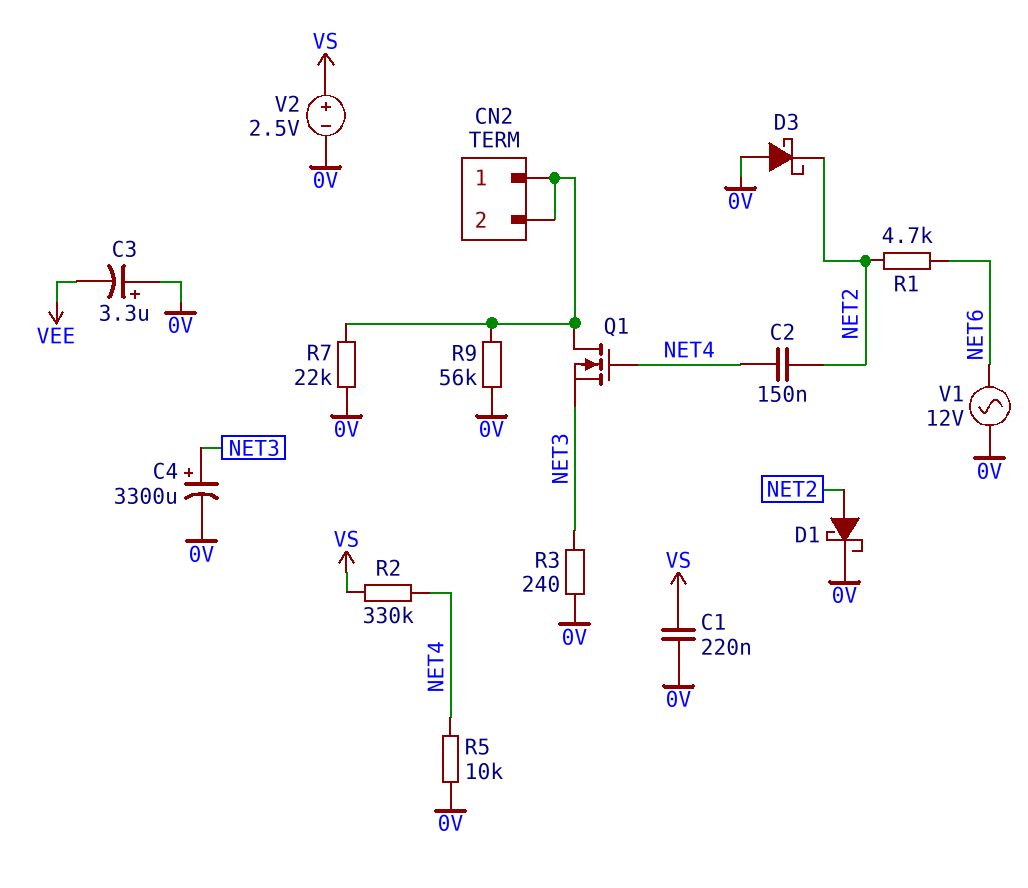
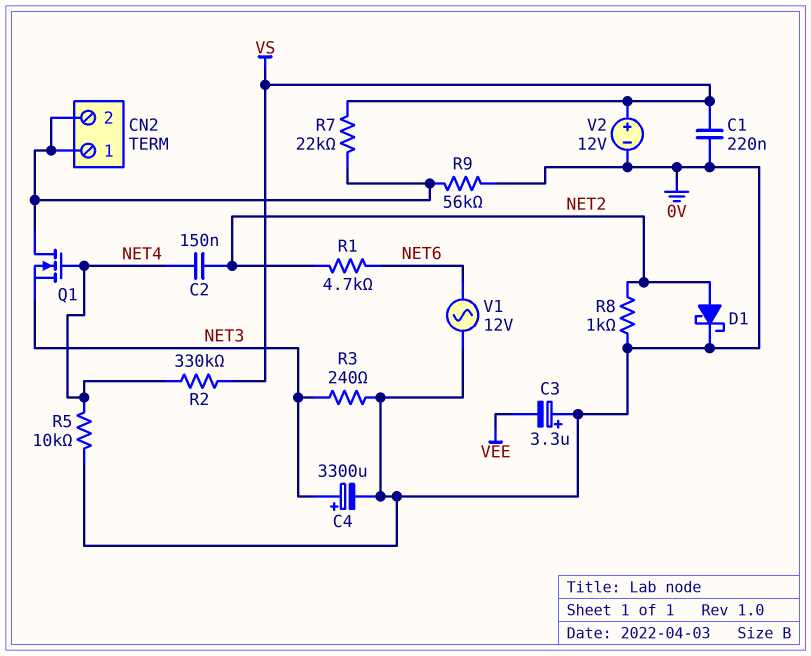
D3: schottky (A 0V, K NET2) -> none
R7: 22k (0V, CN2/1) -> 22k (CN2/1, VS)
R8: none -> 1k (0V, NET2)
V2: 2.5V (plus VS, minus 0V) -> 12V (plus VS, minus 0V)

